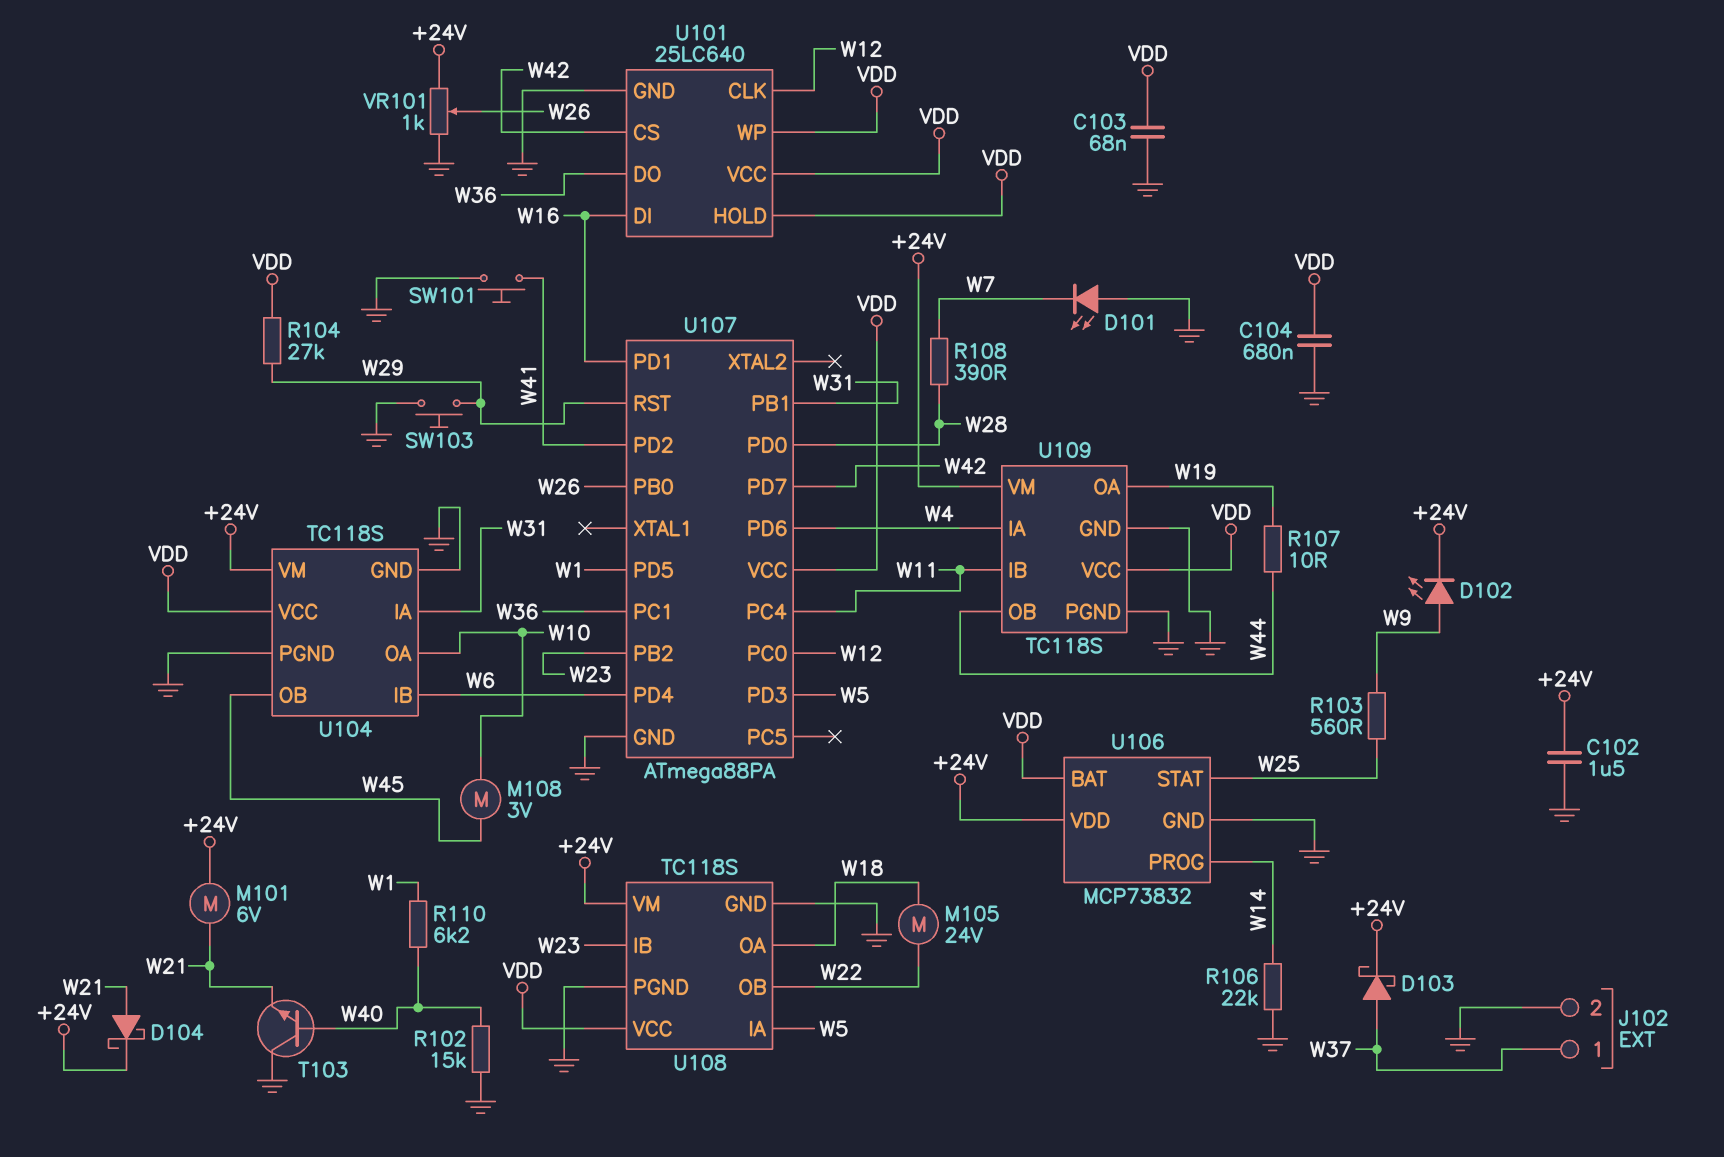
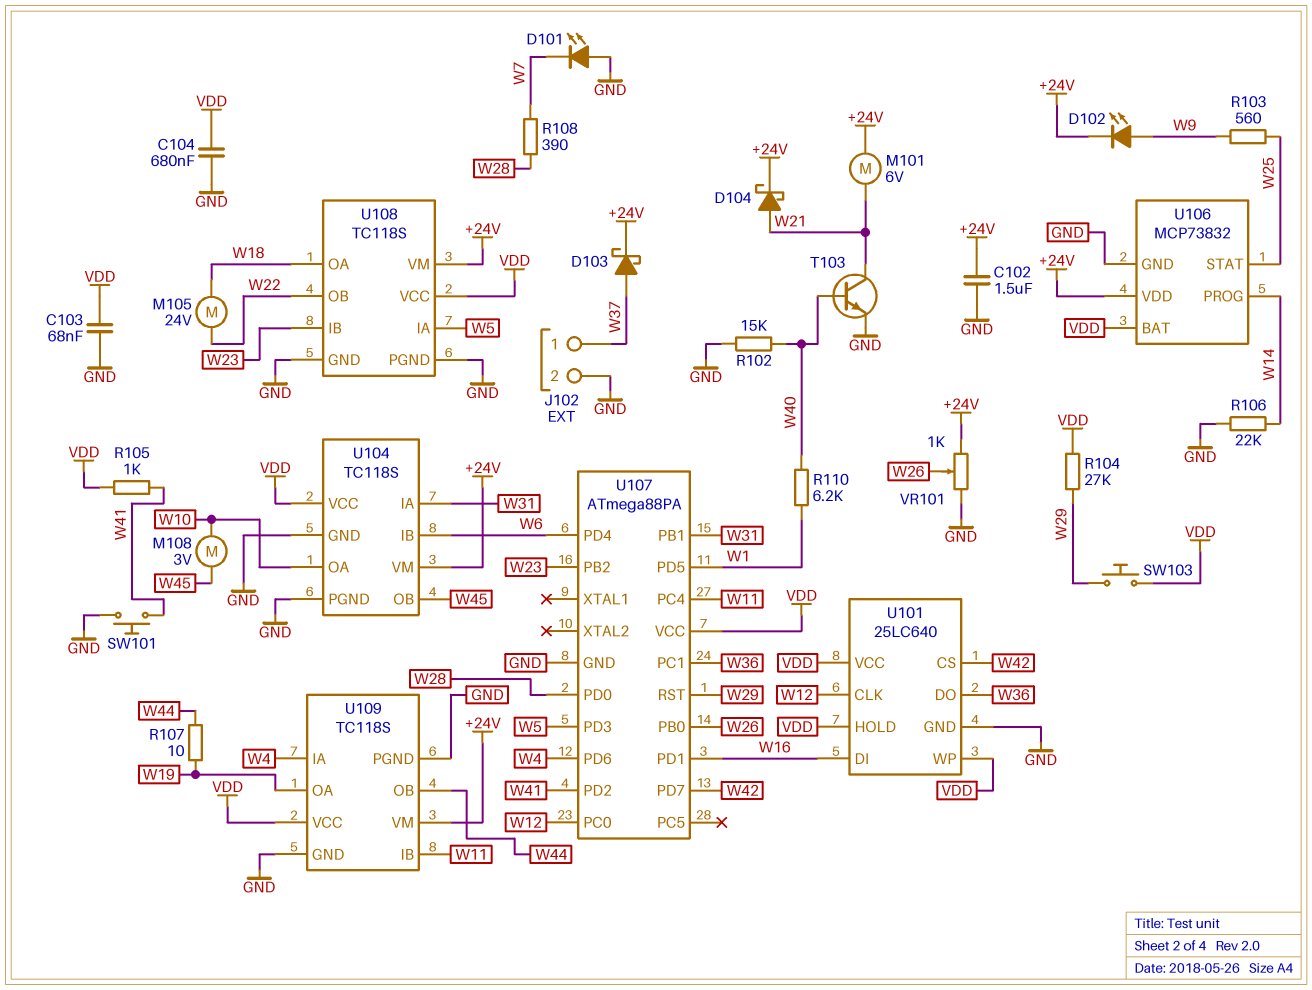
R105: none -> 1k (VDD, W41)
SW103: button (GND, W29) -> button (VDD, W29)
T103: NPN (B W40, C GND, E W21) -> NPN (B W40, C W21, E GND)

